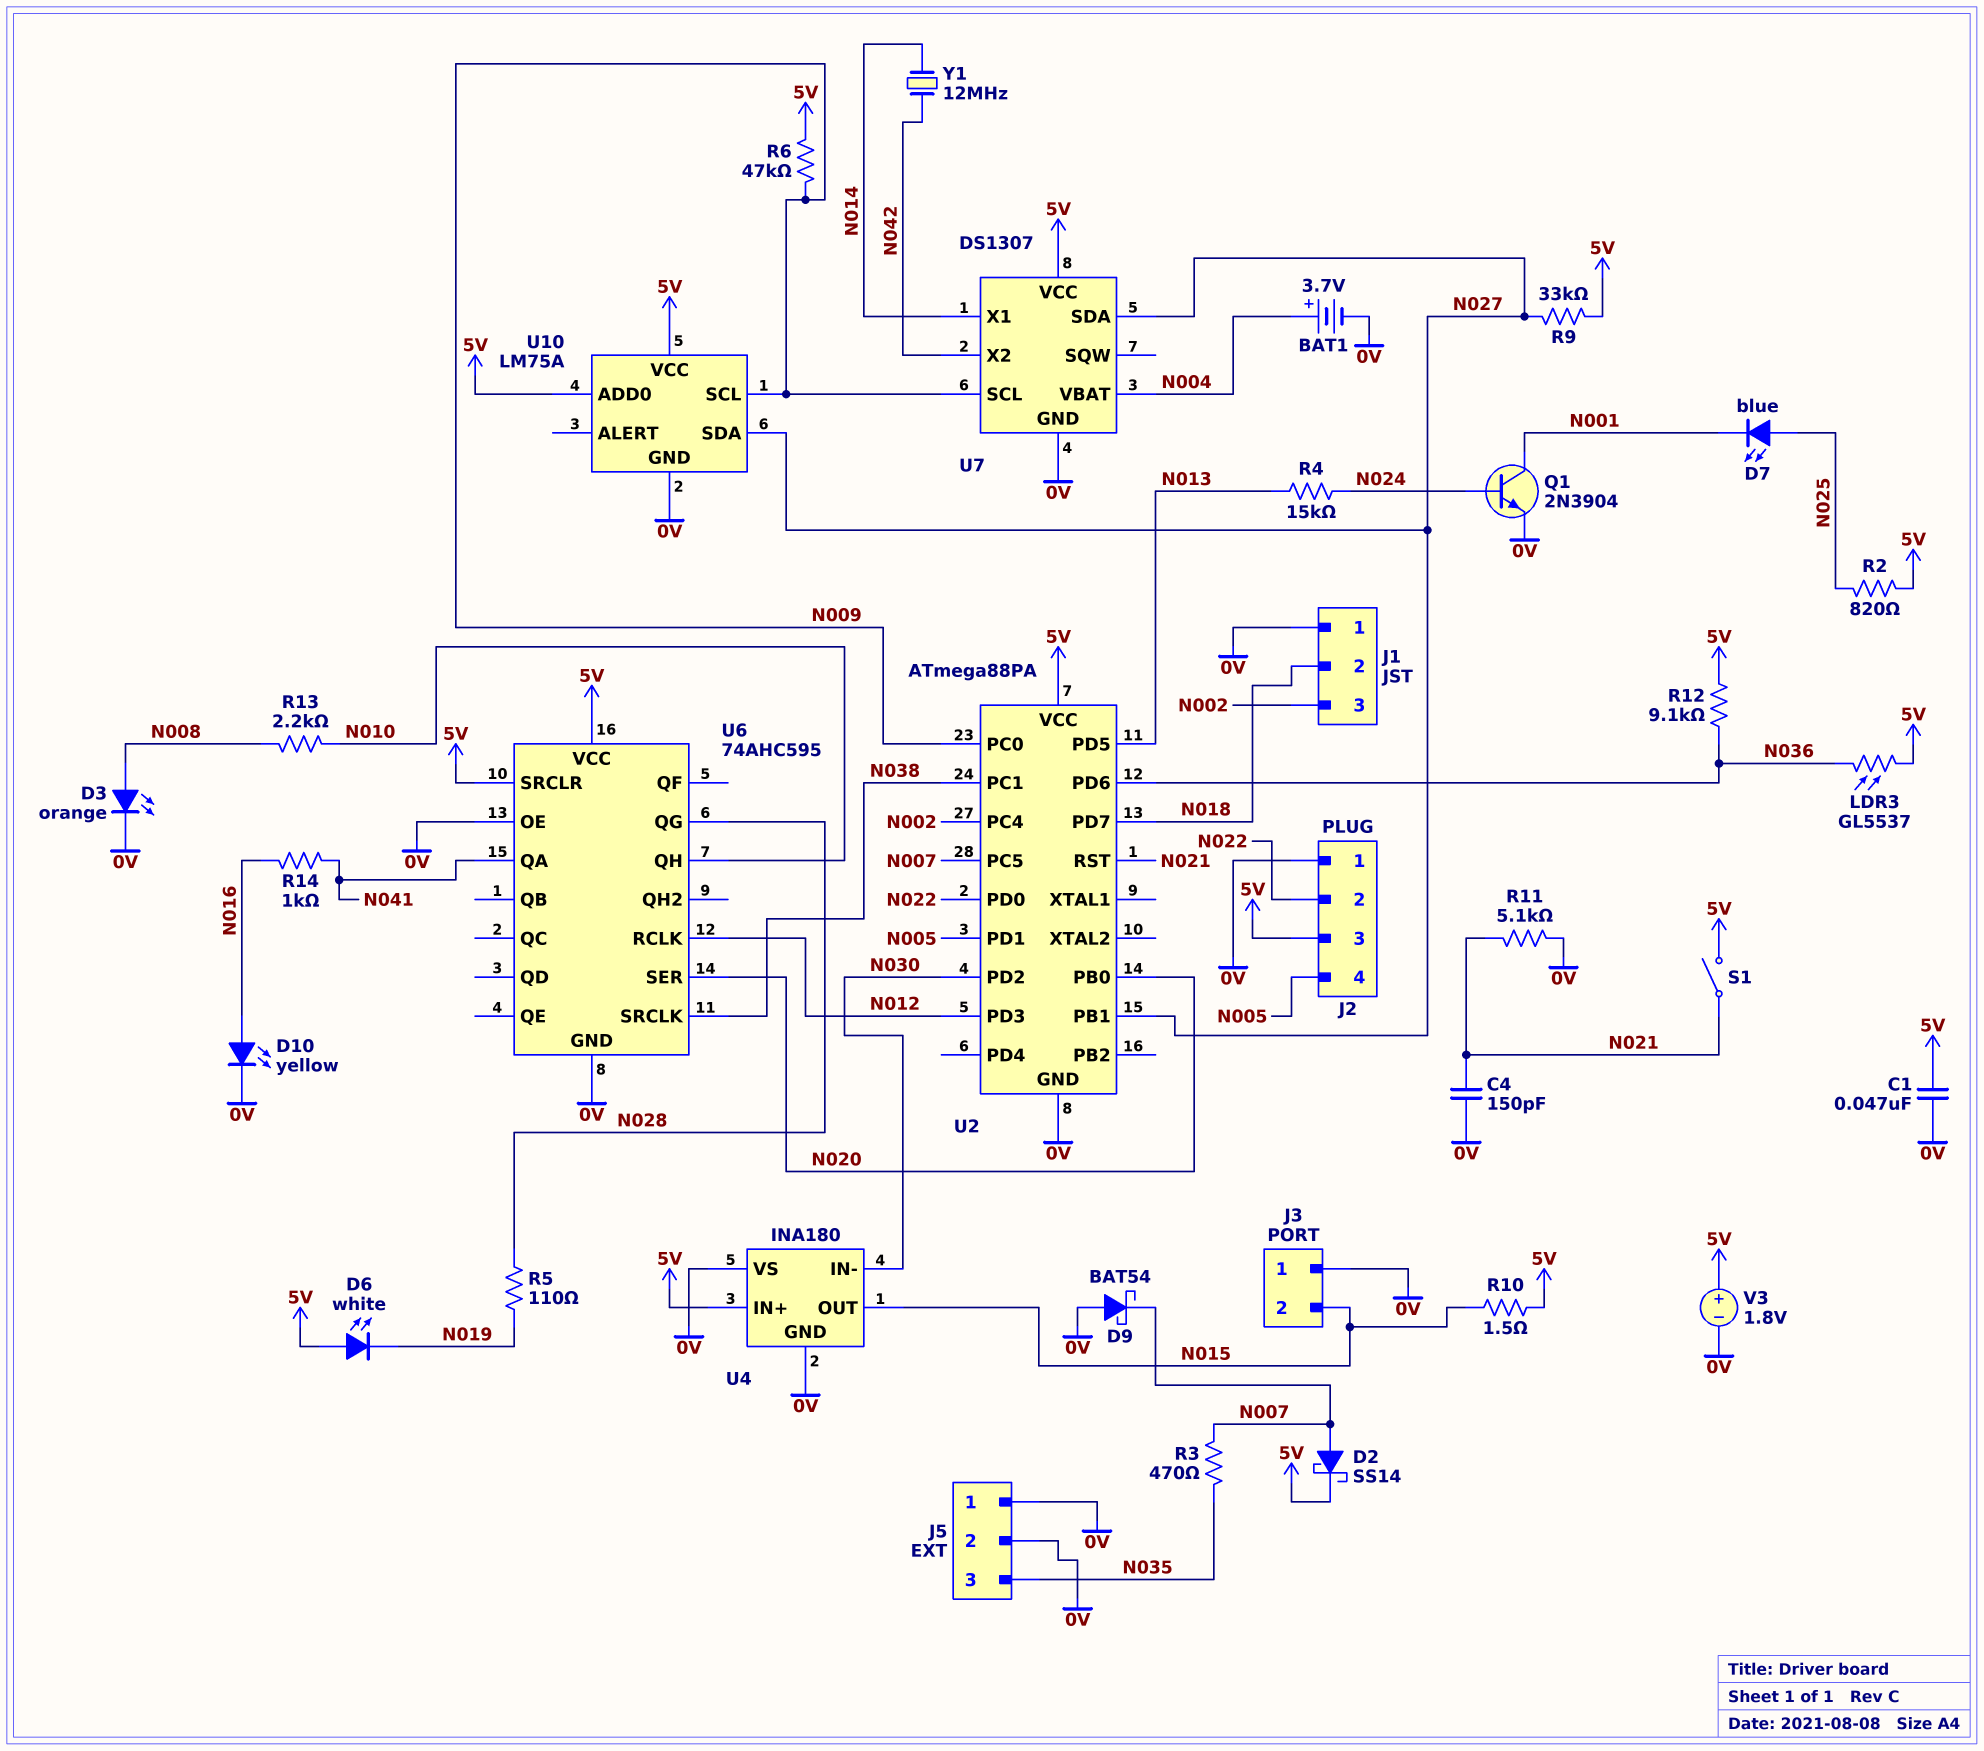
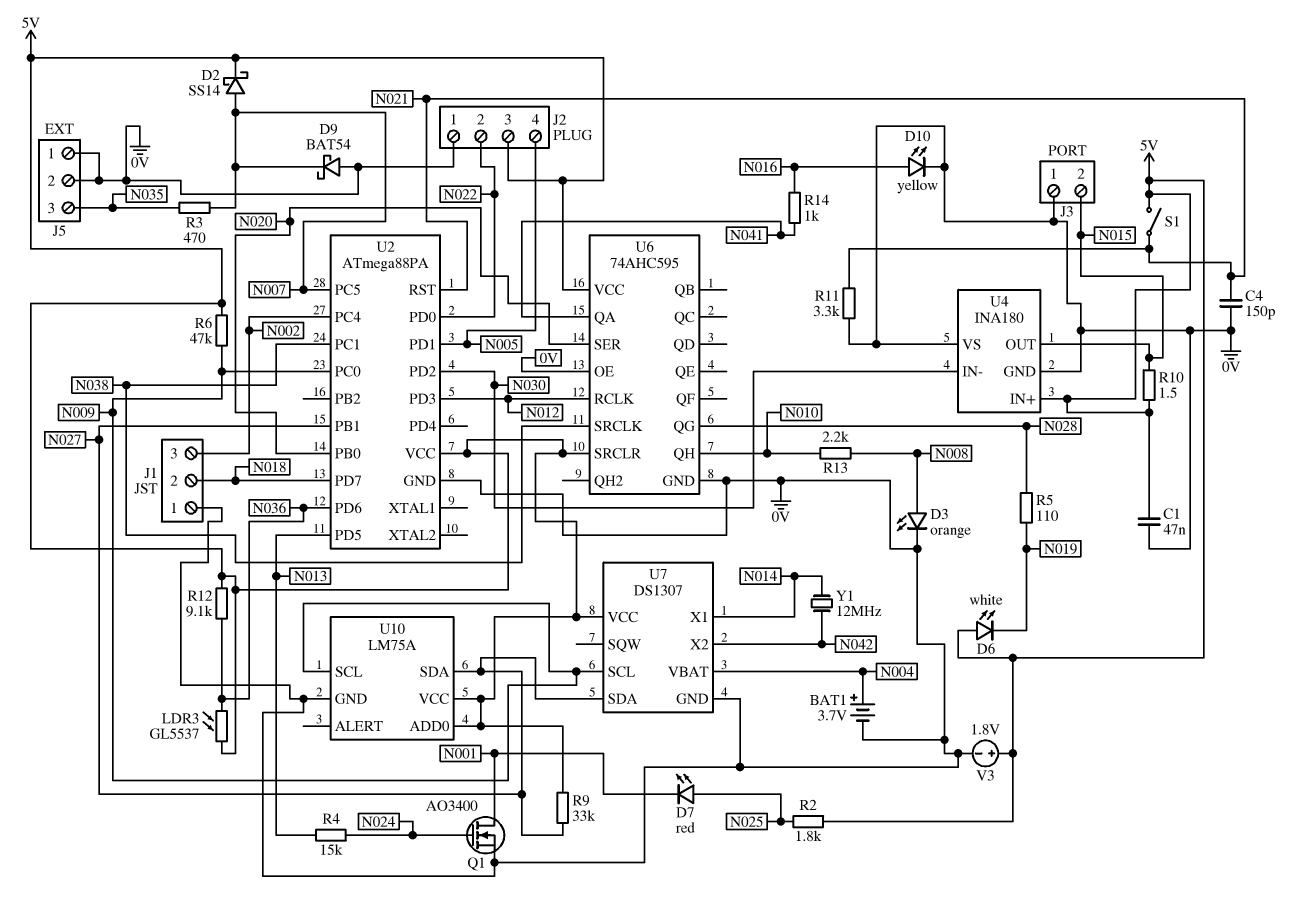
D7: LED blue (A N025, K N001) -> LED red (A N025, K N001)
Q1: NPN 2N3904 (B N024, C N001, E 0V) -> NMOS AO3400 (G N024, D N001, S 0V)
R2: 820 (5V, N025) -> 1.8k (5V, N025)
R11: 5.1k (0V, N021) -> 3.3k (0V, N021)

